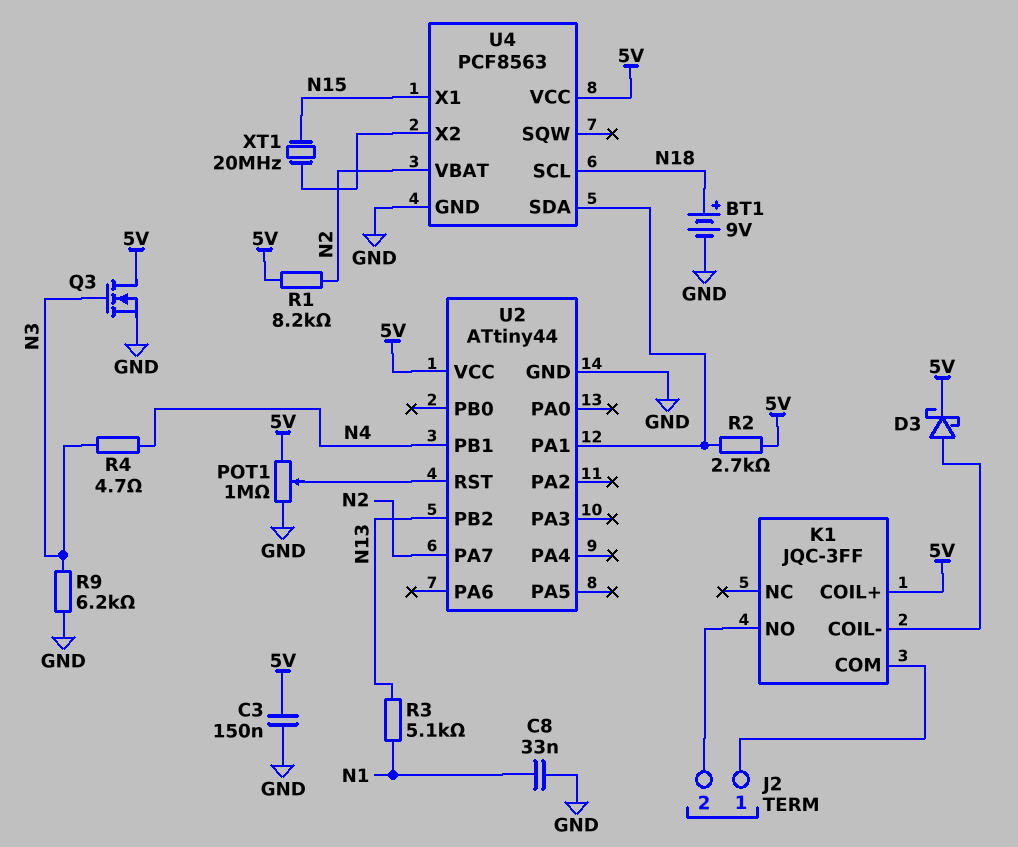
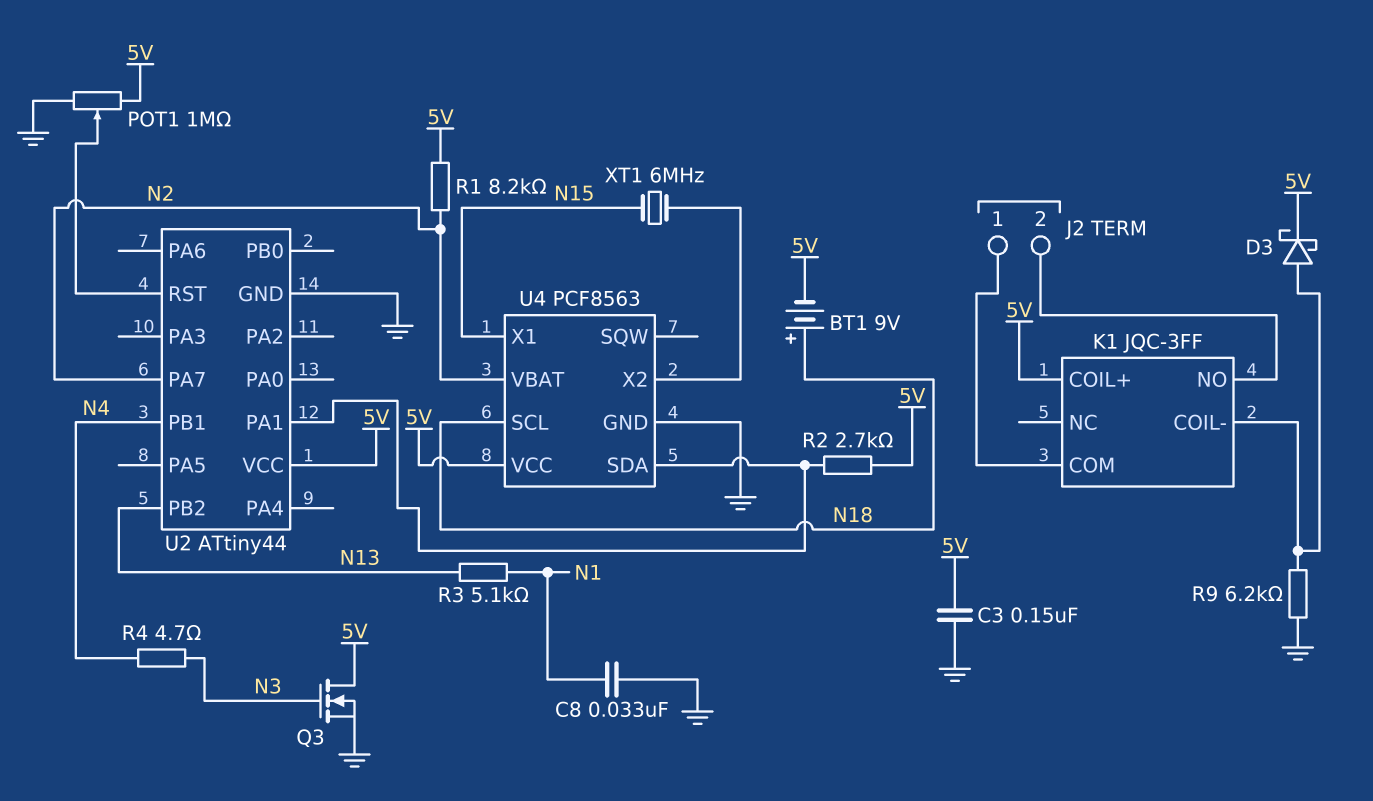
BT1: 9V (plus N18, minus GND) -> 9V (plus N18, minus 5V)
R9: 6.2k (GND, N3) -> 6.2k (GND, K1/COIL-)
XT1: 20MHz (N15, U4/X2) -> 6MHz (N15, U4/X2)

